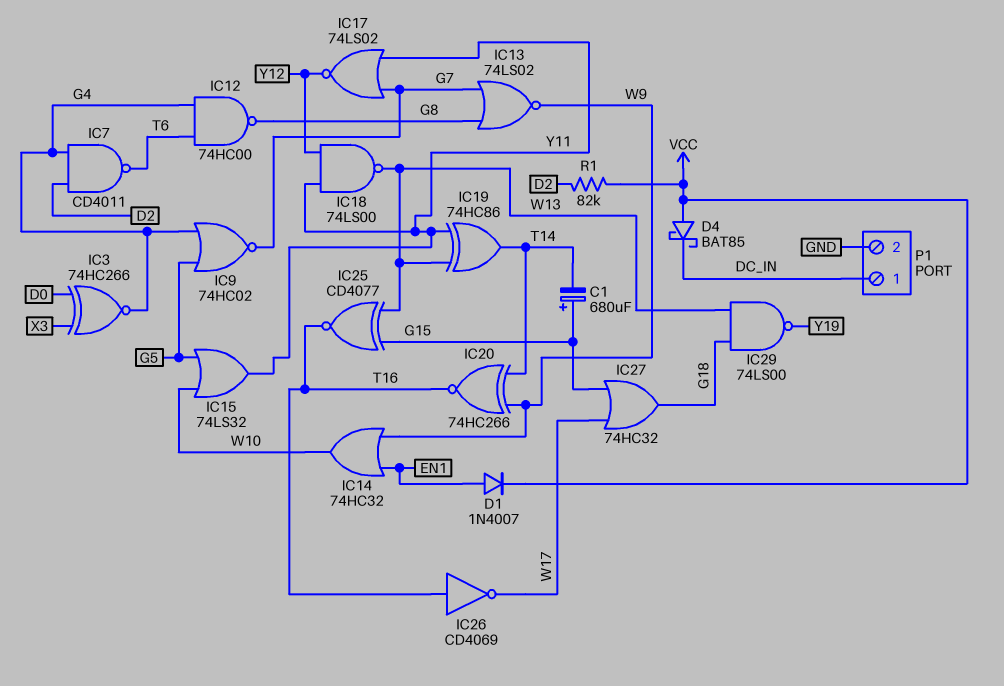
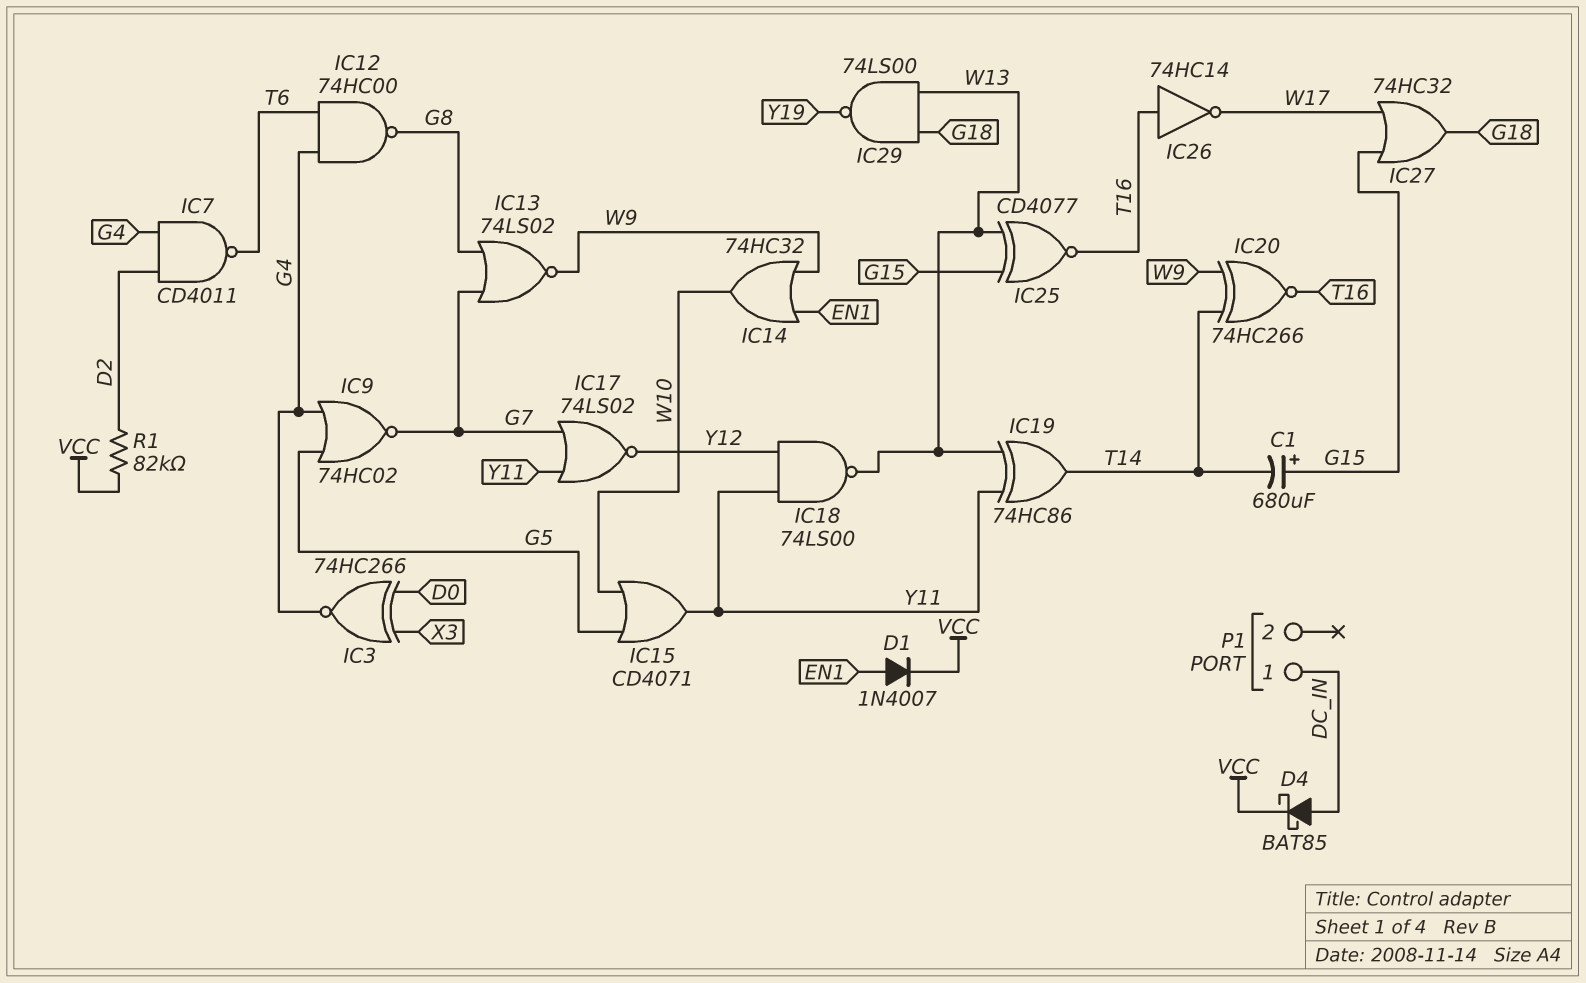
D4: schottky BAT85 (A VCC, K DC_IN) -> schottky BAT85 (A DC_IN, K VCC)
IC15: OR 74LS32 (in G5, in W10, out Y11) -> OR CD4071 (in G5, in W10, out Y11)
IC26: NOT CD4069 (in T16, out W17) -> NOT 74HC14 (in T16, out W17)
P1 pin 2: GND -> none

